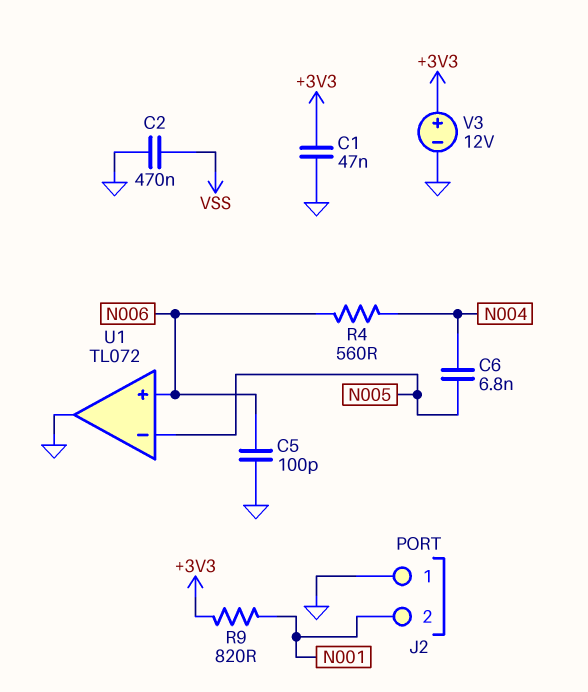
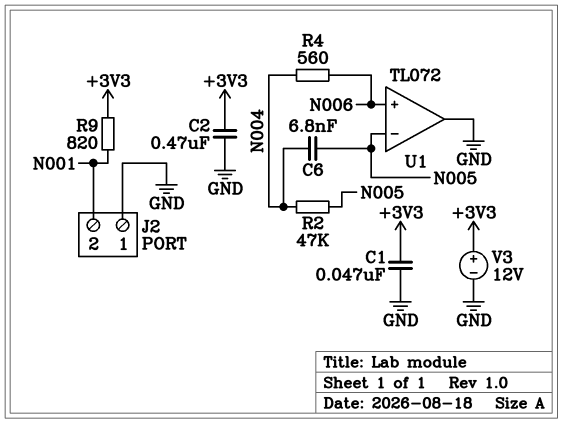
C2: 470nF (GND, VSS) -> 470nF (+3V3, GND)
C5: 100pF (GND, N006) -> none
R2: none -> 47k (N004, N005)

